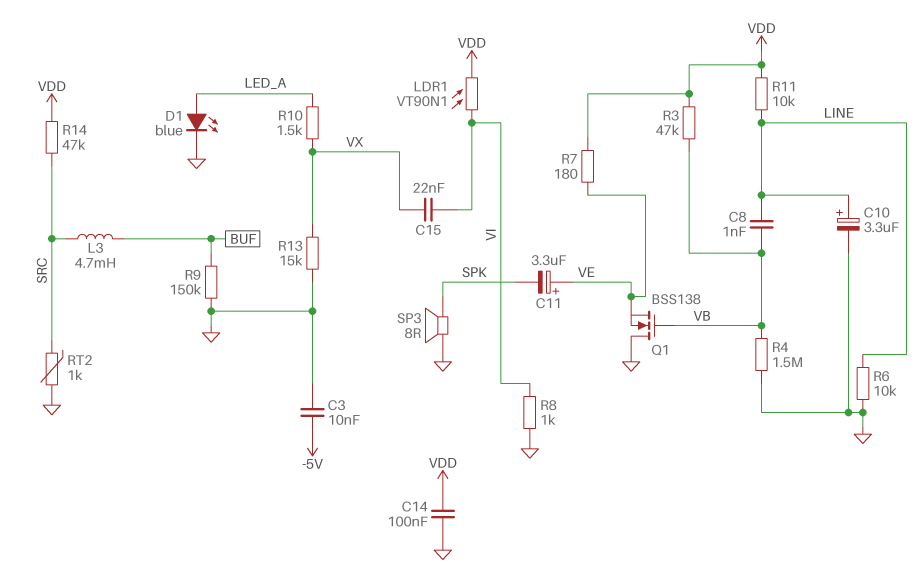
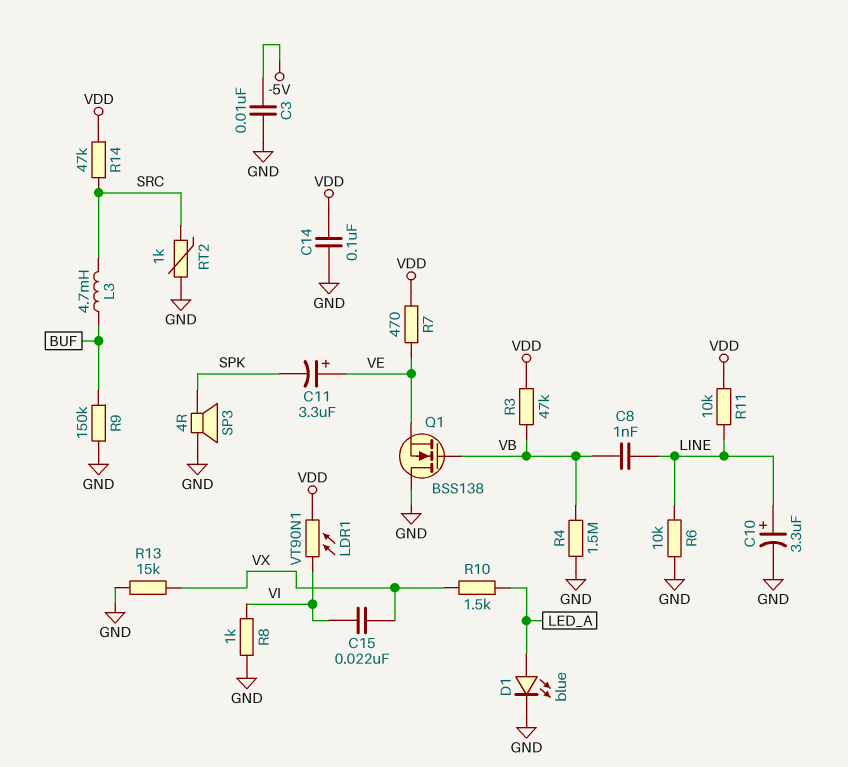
R7: 180 (VDD, VE) -> 470 (VDD, VE)
SP3: speaker 8R (GND, SPK) -> speaker 4R (GND, SPK)

